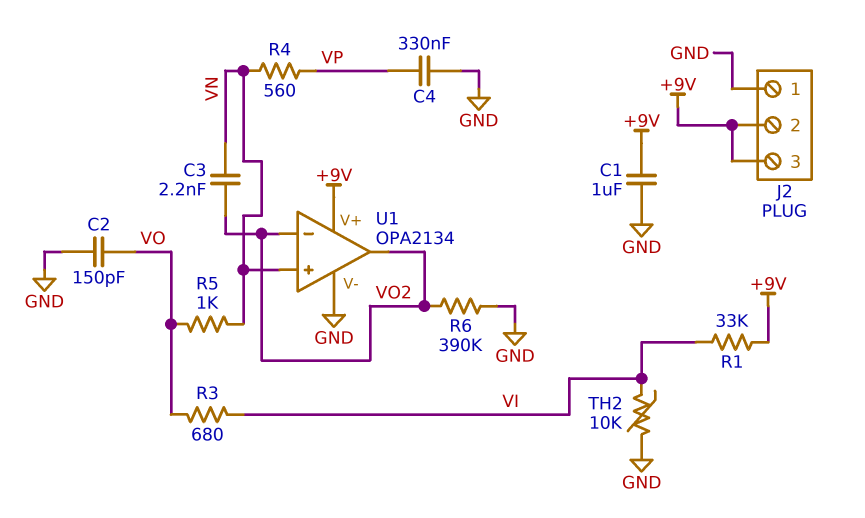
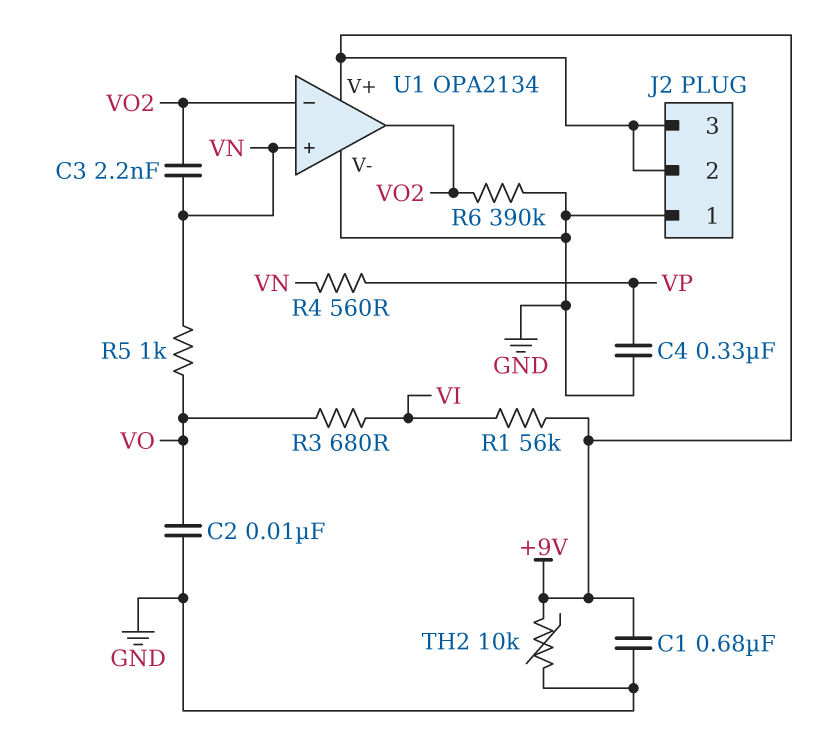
C1: 1uF (+9V, GND) -> 680nF (+9V, GND)
C2: 150pF (GND, VO) -> 10nF (GND, VO)
R1: 33k (+9V, VI) -> 56k (+9V, VI)
TH2: 10k (GND, VI) -> 10k (+9V, GND)

